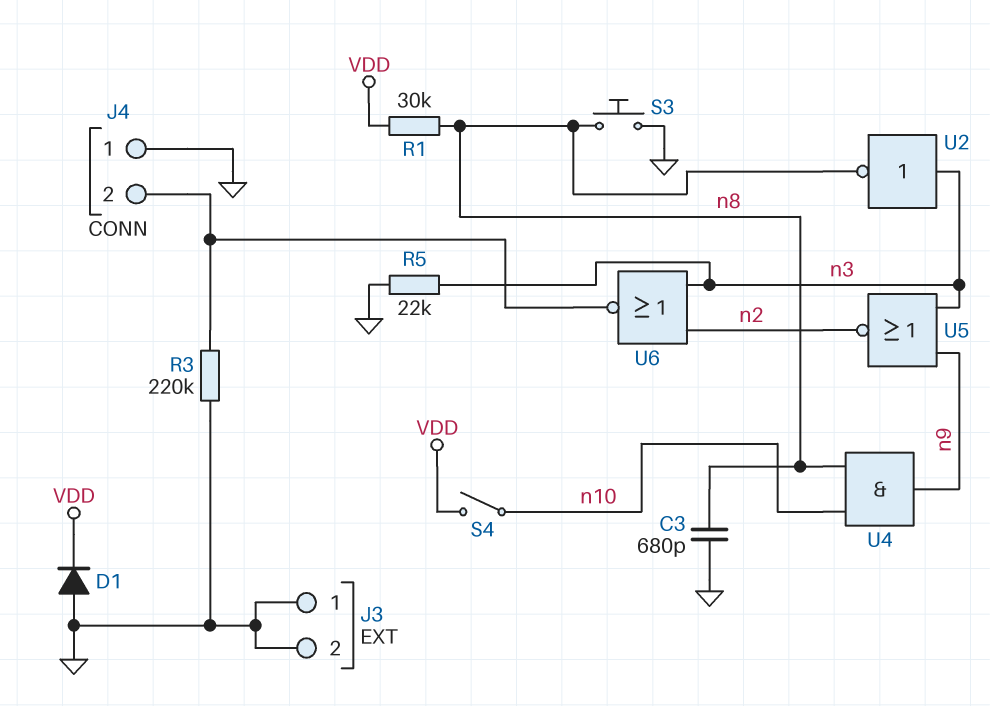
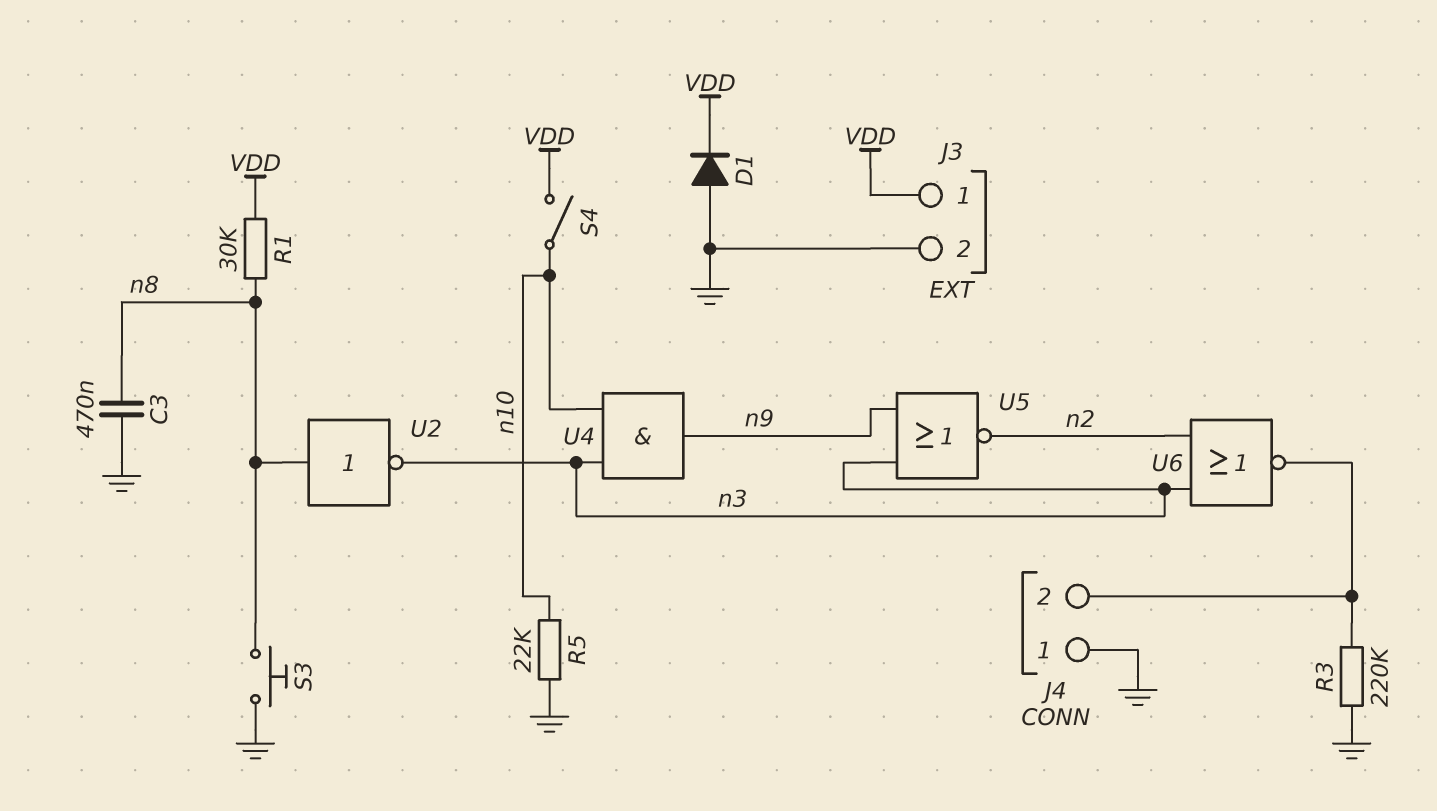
C3: 680pF (GND, n8) -> 470nF (GND, n8)
J3 pin 1: GND -> VDD
R5: 22k (GND, n3) -> 22k (GND, n10)
U2: NOT (in n3, out n8) -> NOT (in n8, out n3)
U4: AND (in n8, in n10, out n9) -> AND (in n3, in n10, out n9)

